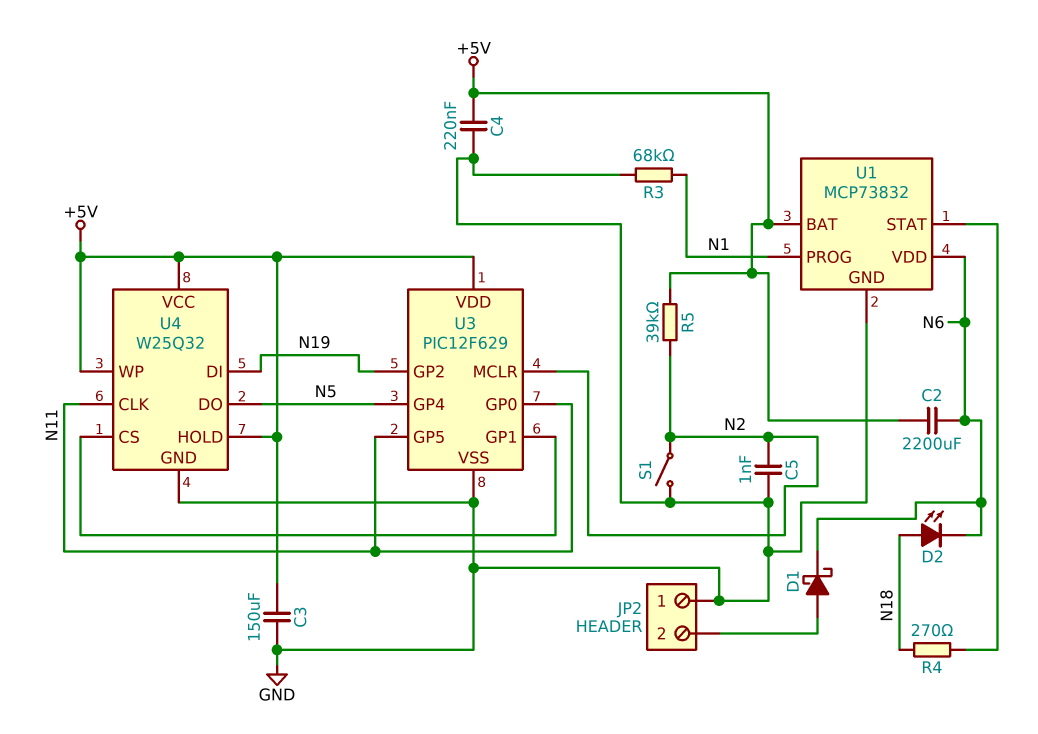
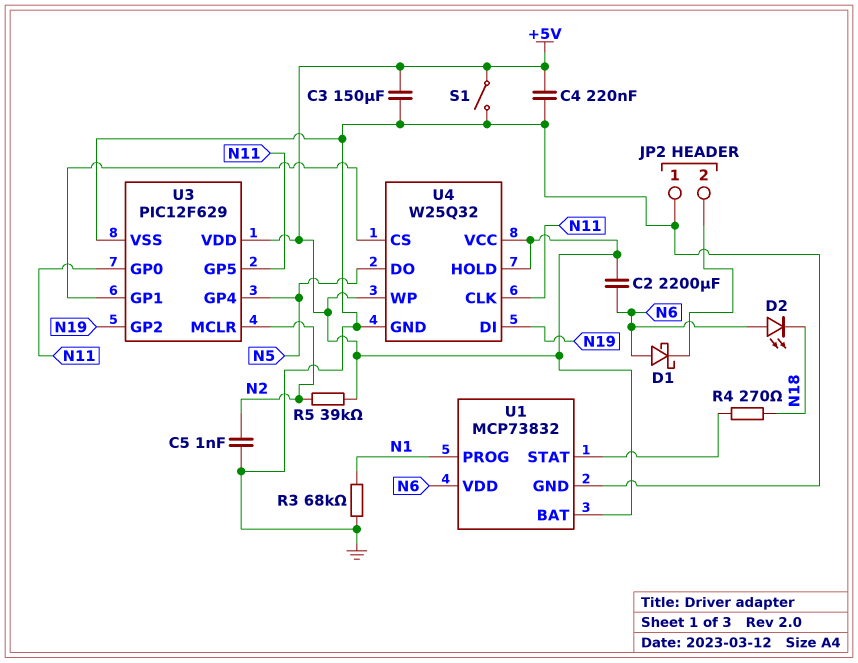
D1: schottky (A JP2/2, K N6) -> schottky (A N6, K JP2/2)
D2: LED (A N18, K N6) -> LED (A N6, K N18)
S1: switch (GND, N2) -> switch (+5V, GND)

